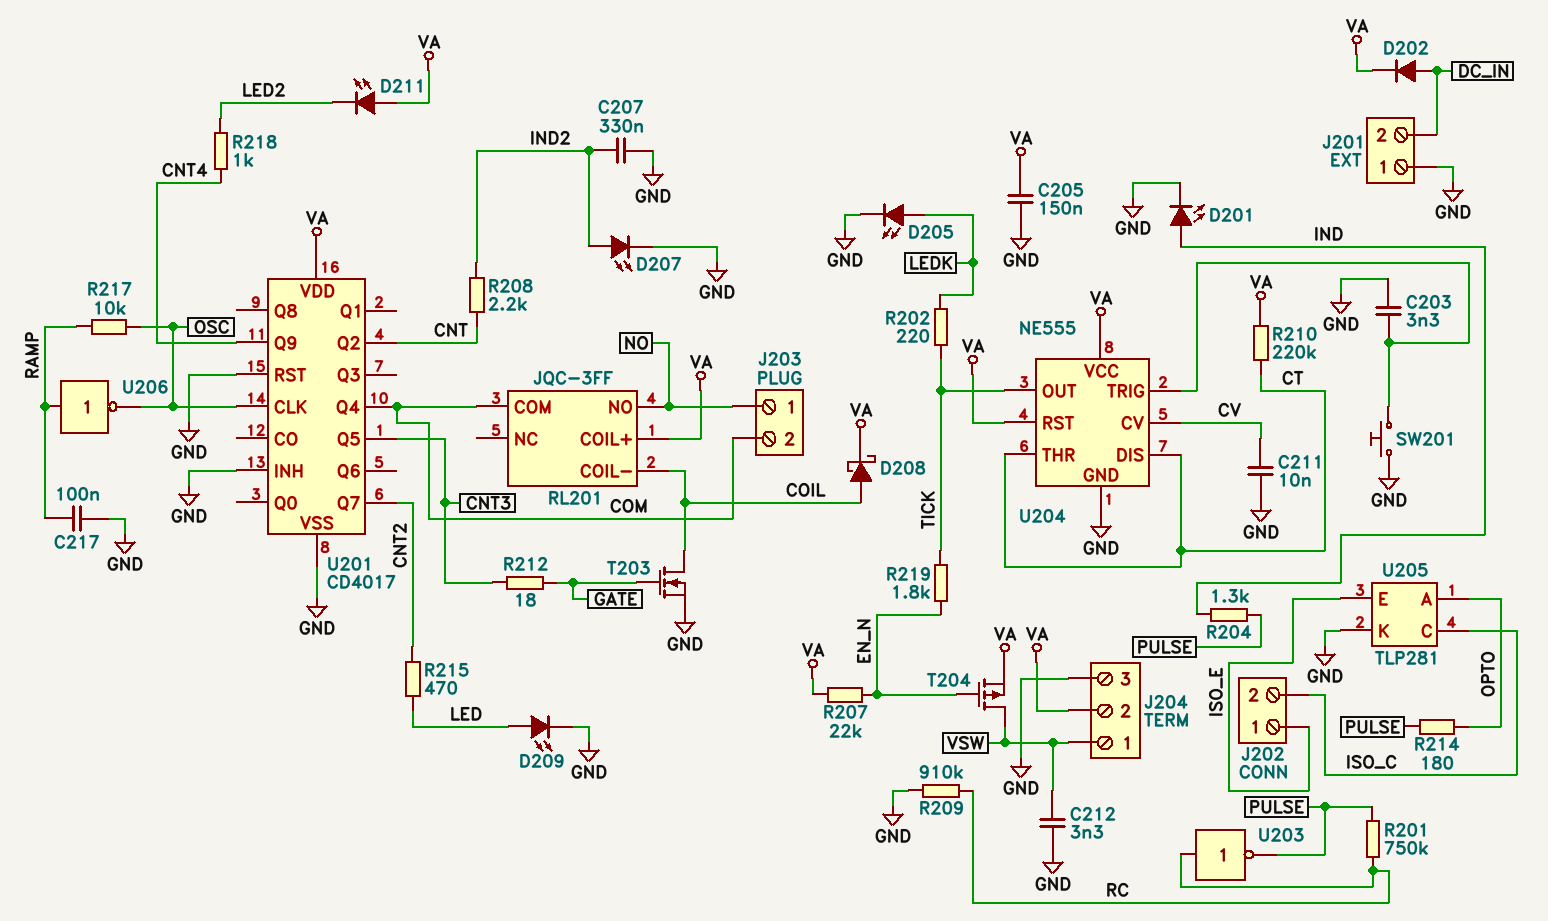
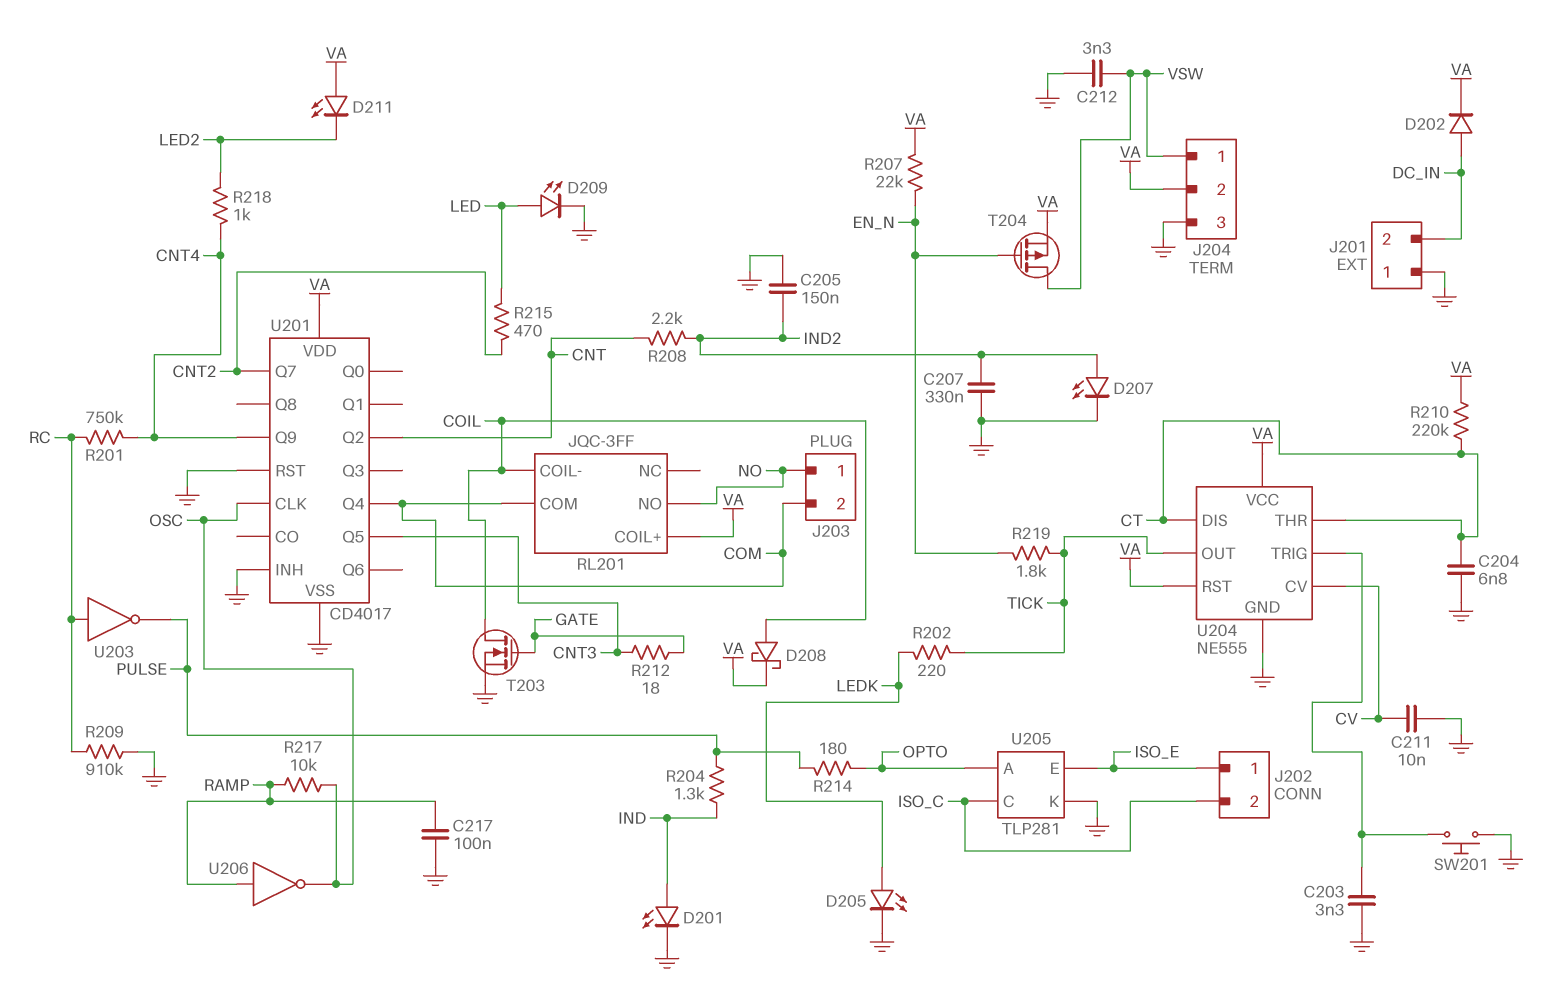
C204: none -> 6.8nF (CT, GND)
C205: 150nF (GND, VA) -> 150nF (GND, IND2)
R201: 750k (PULSE, RC) -> 750k (CNT4, RC)

